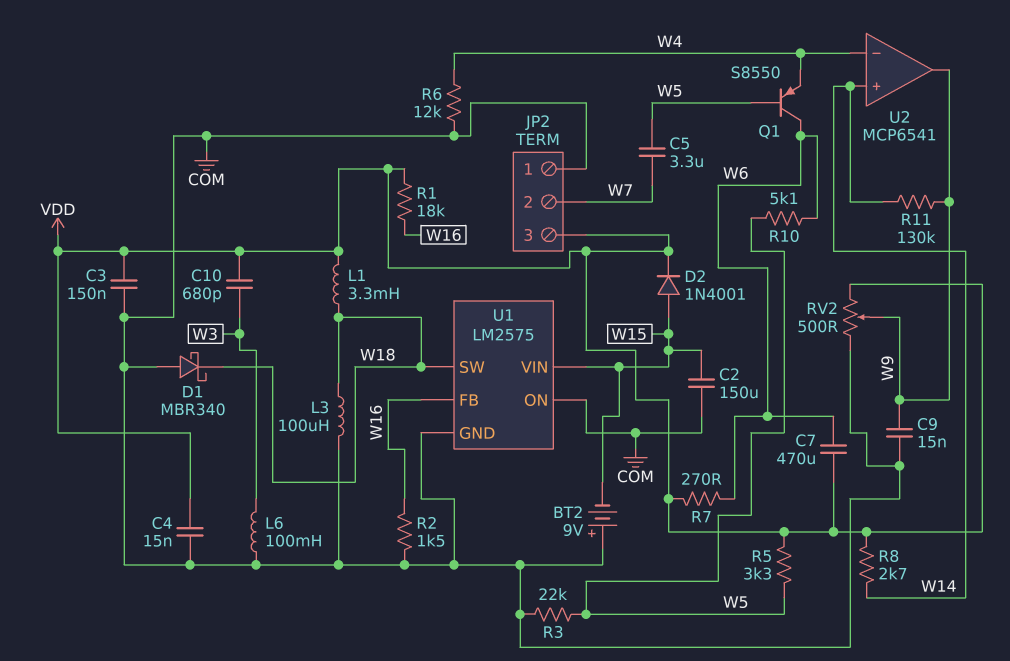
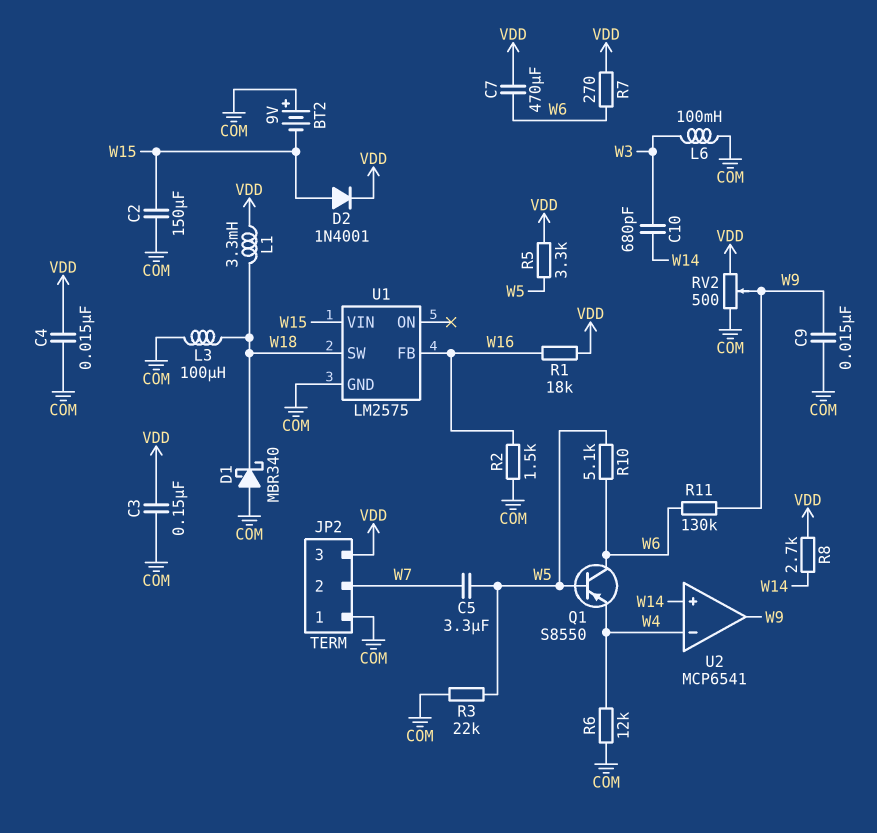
C10: 680pF (VDD, W3) -> 680pF (W3, W14)
R11: 130k (W9, W14) -> 130k (W6, W9)
U1 pin ON: COM -> none

